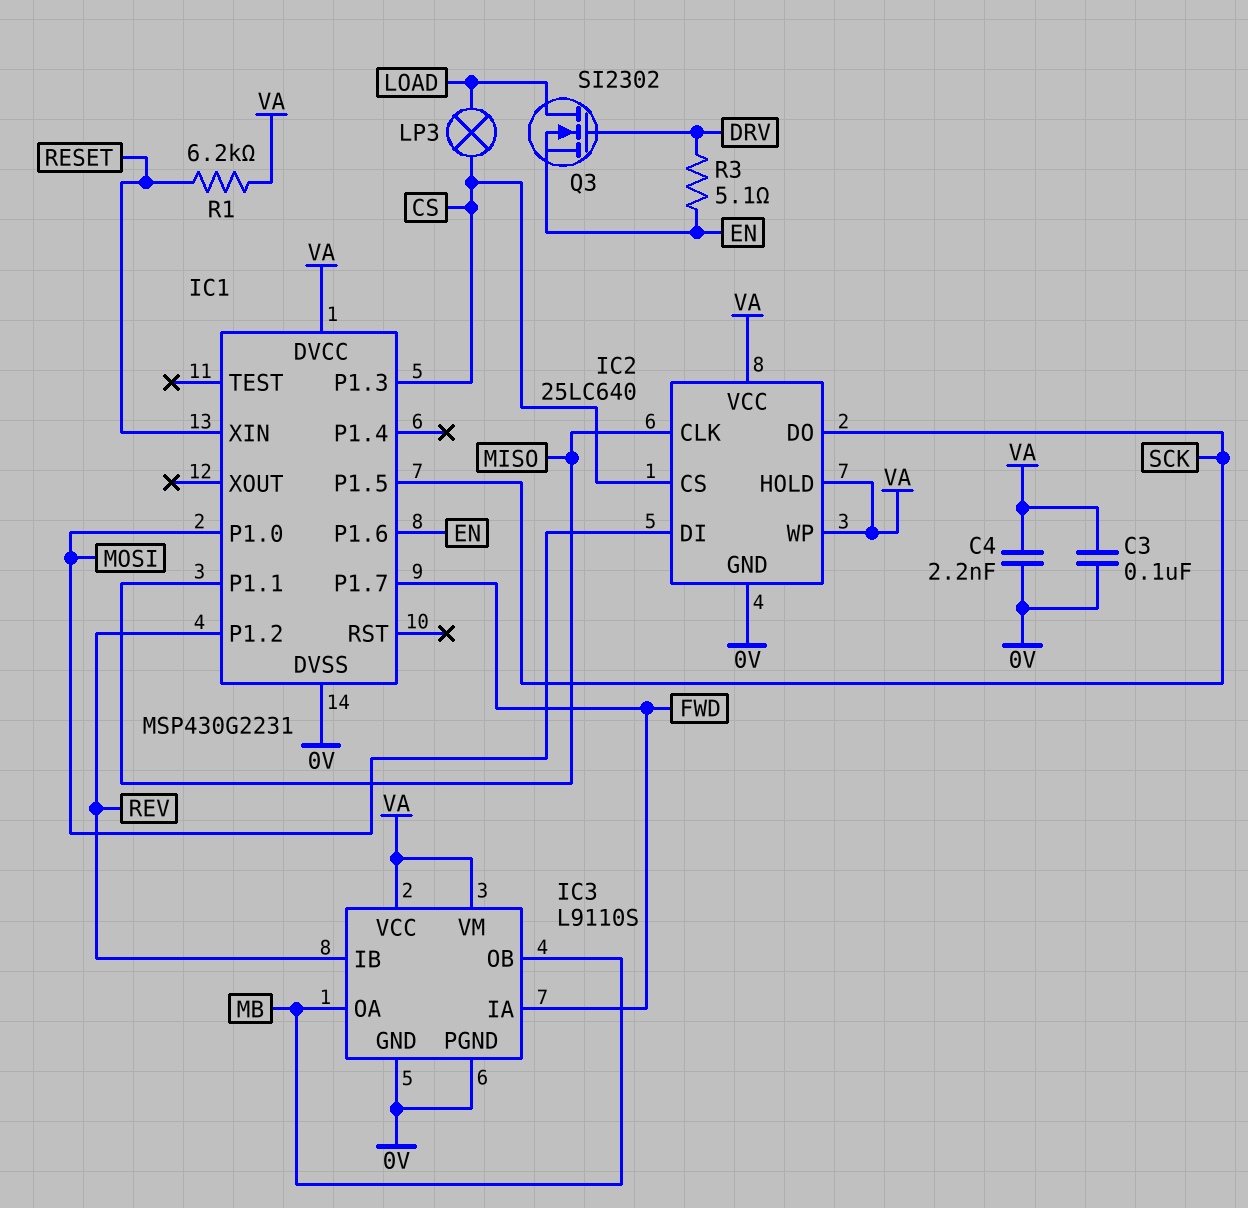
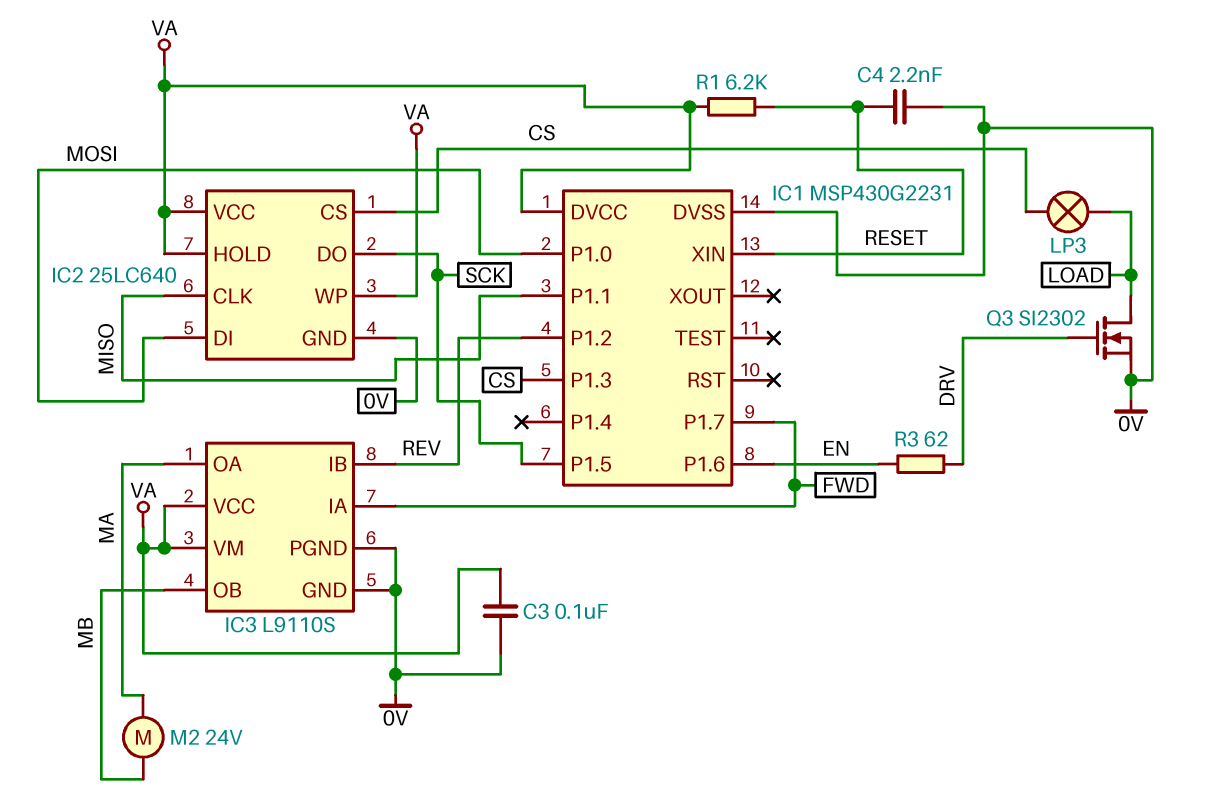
C4: 2.2nF (0V, VA) -> 2.2nF (0V, RESET)
IC3 pin OA: MB -> MA
M2: none -> motor 24V (MA, MB)
Q3: NMOS SI2302 (G DRV, D LOAD, S EN) -> NMOS SI2302 (G DRV, D LOAD, S 0V)
R3: 5.1 (DRV, EN) -> 62 (DRV, EN)

